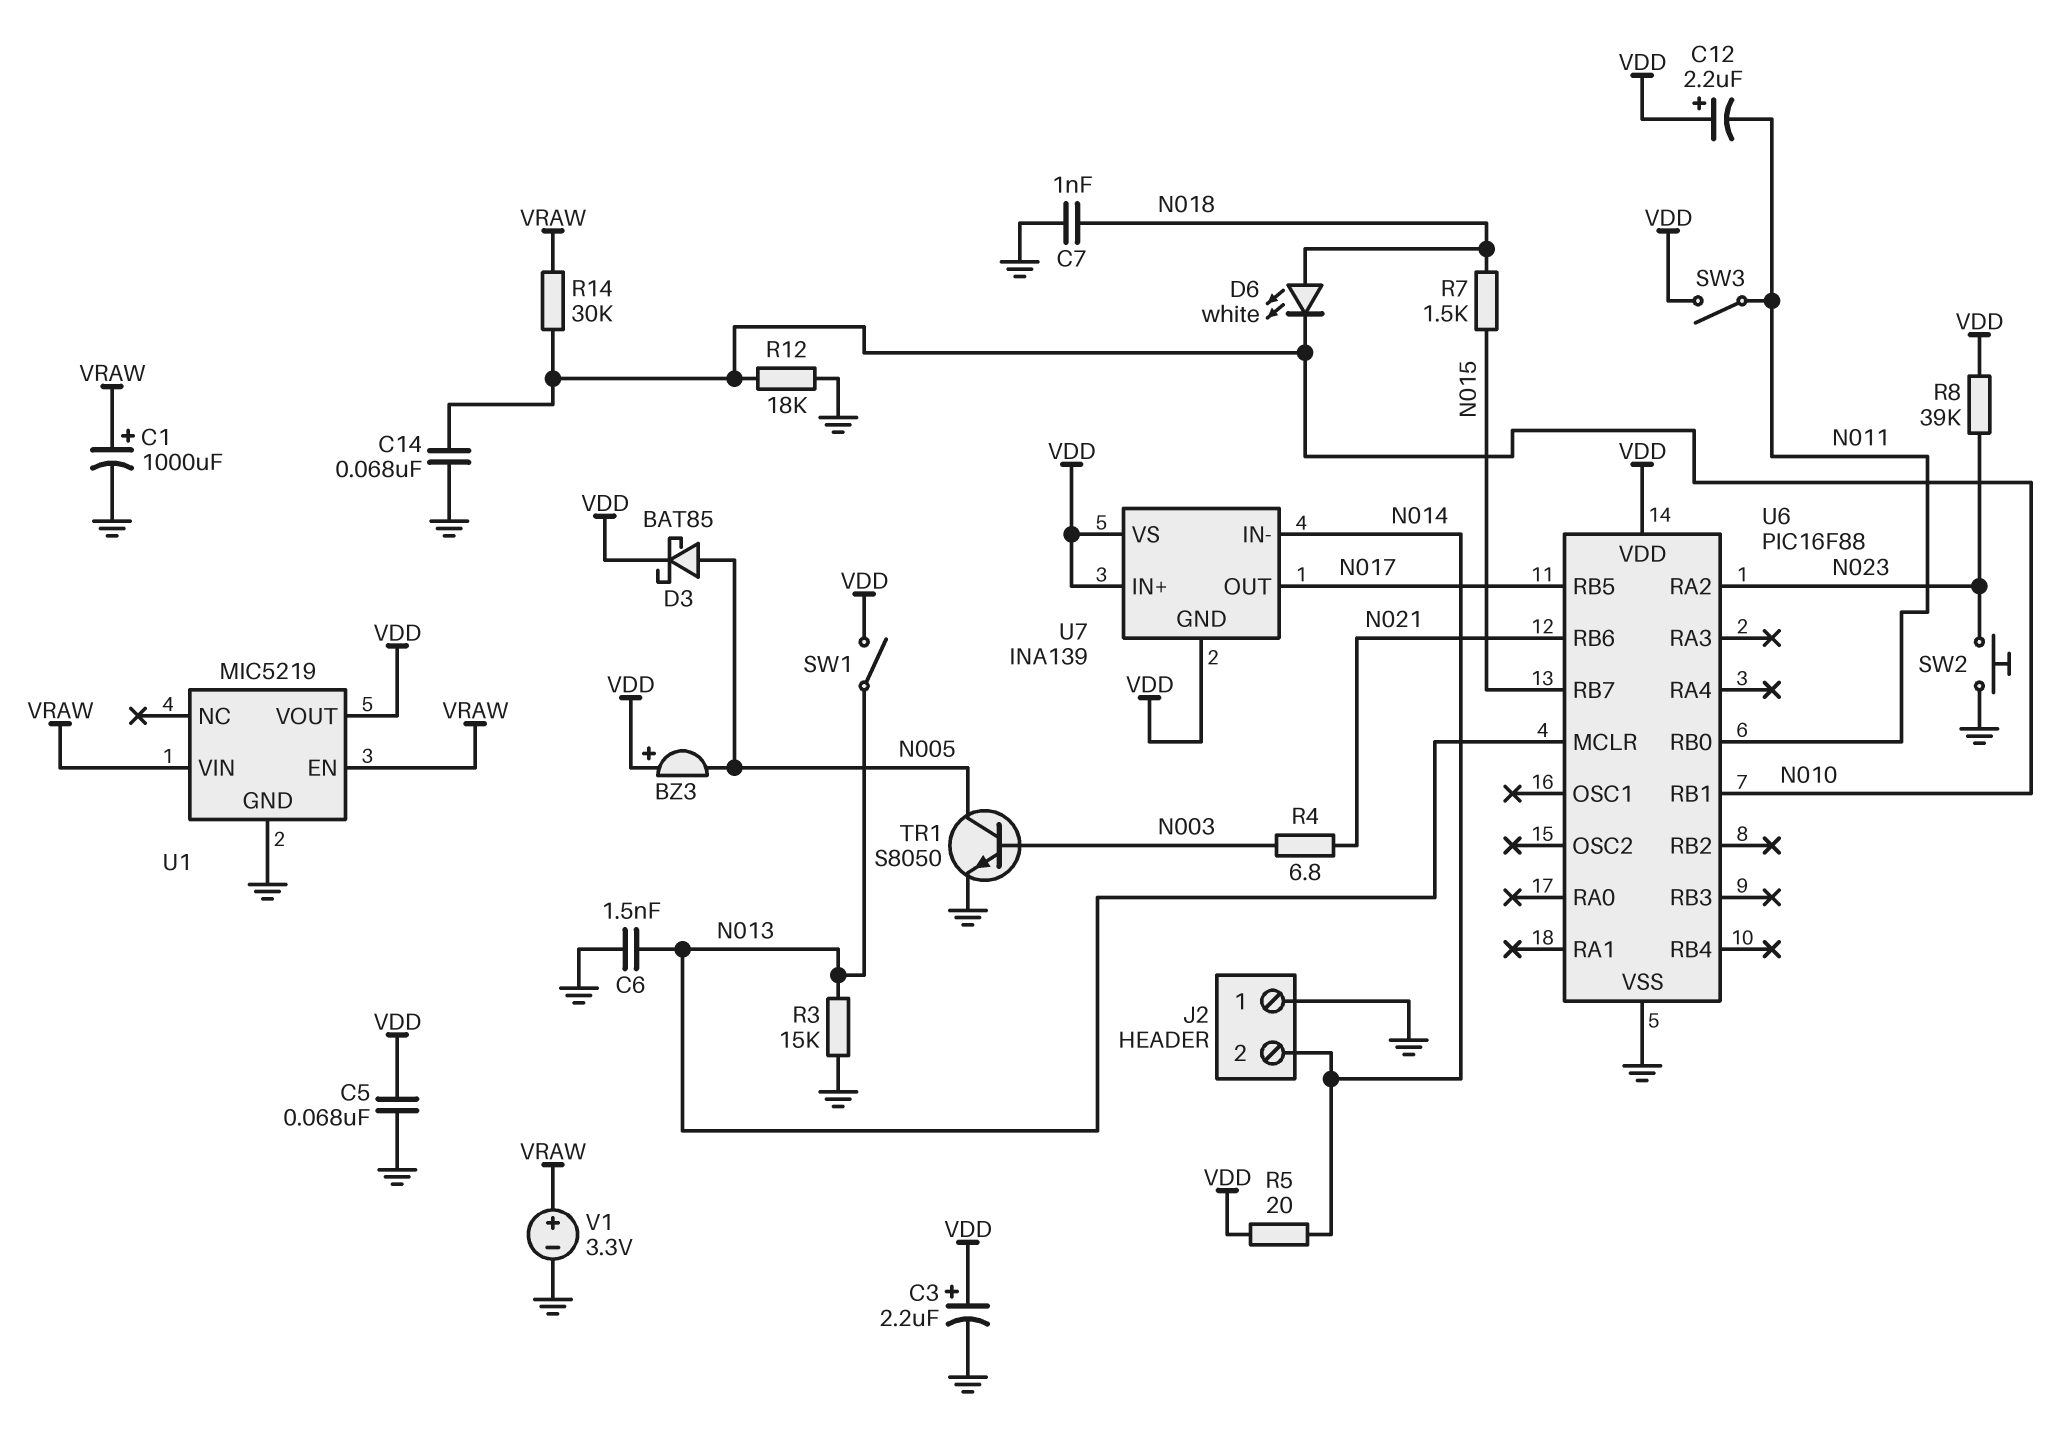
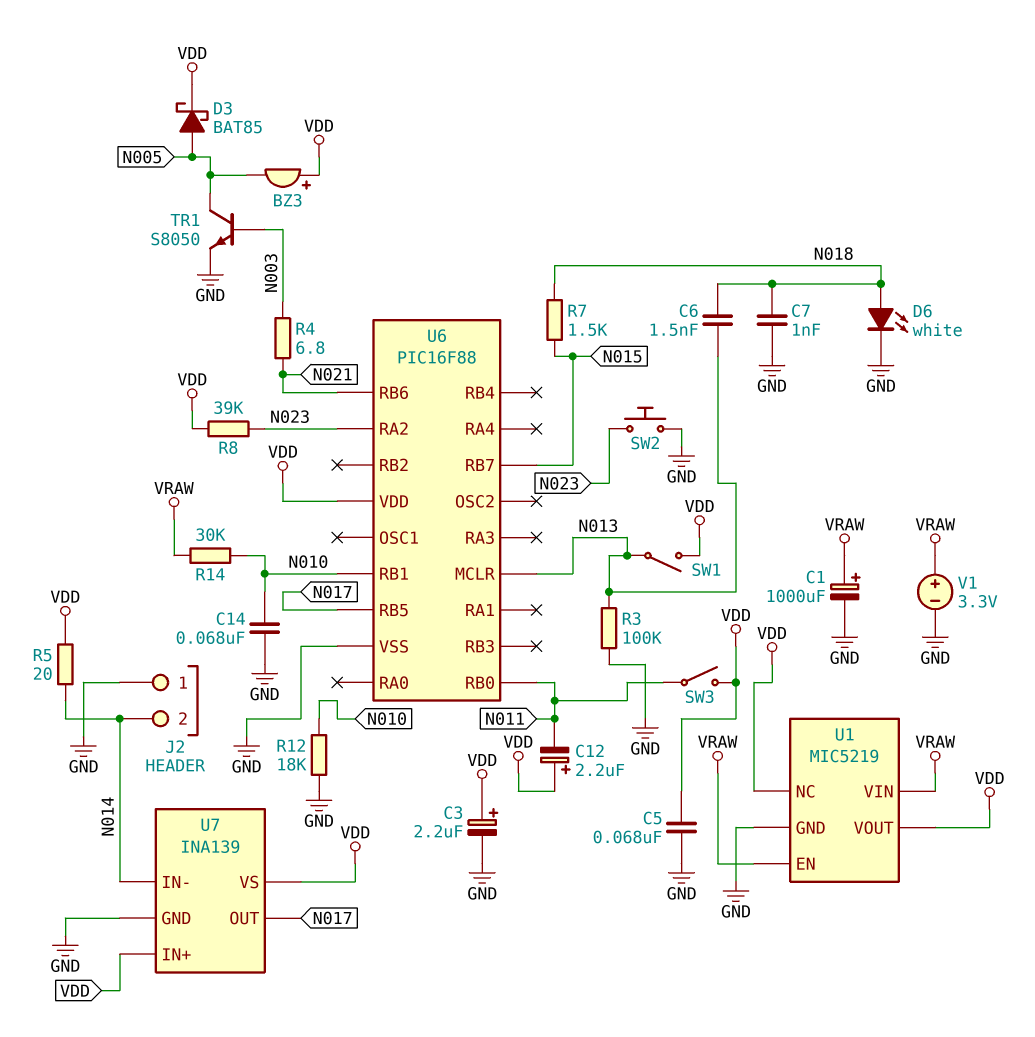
C6: 1.5nF (GND, N013) -> 1.5nF (N013, N018)
D6: LED white (A N018, K N010) -> LED white (A N018, K GND)
R3: 15k (GND, N013) -> 100k (GND, N013)
U1 pin NC: none -> VDD
U7 pin GND: VDD -> GND

